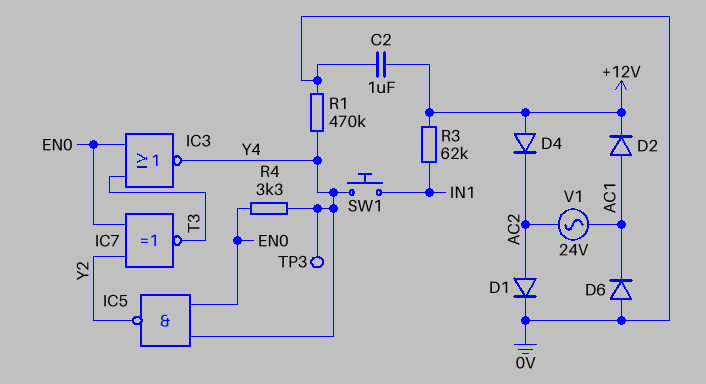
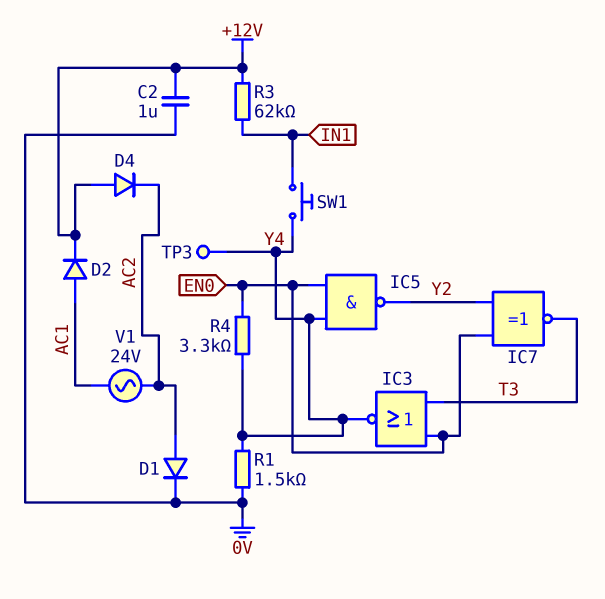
D6: diode (A 0V, K AC1) -> none
R1: 470k (0V, Y4) -> 1.5k (0V, Y4)

